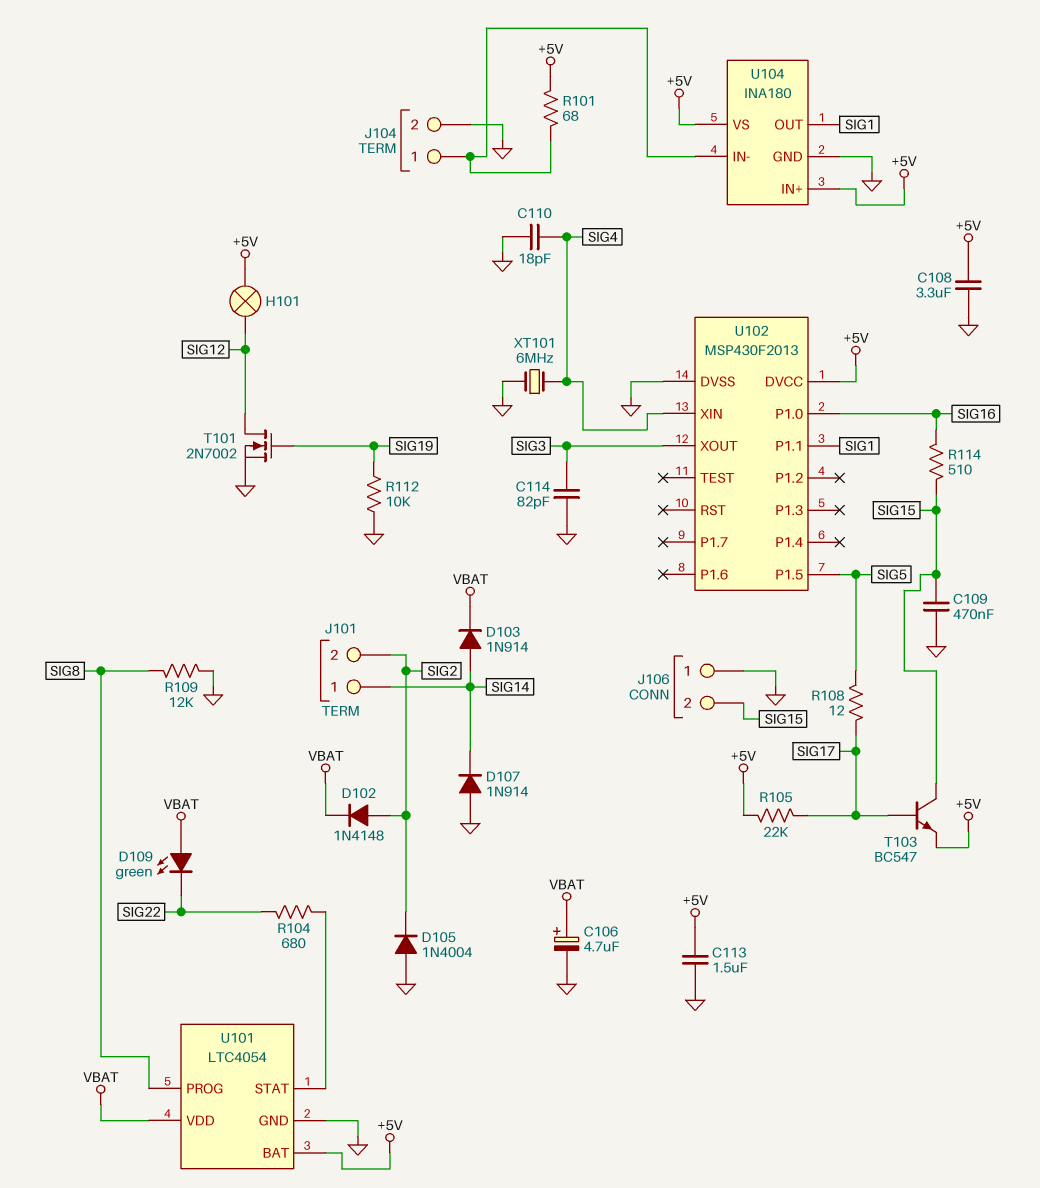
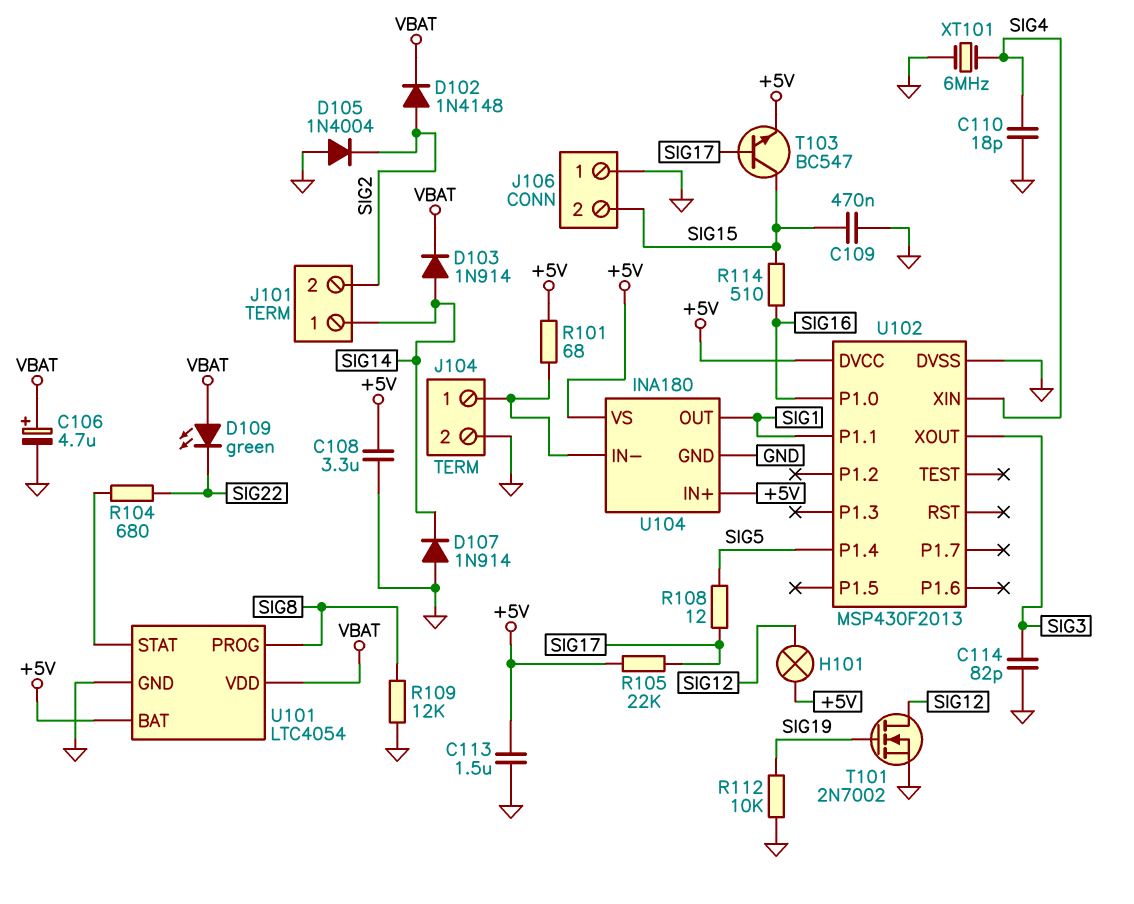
U102 pin P1.4: none -> SIG5
U102 pin P1.5: SIG5 -> none

